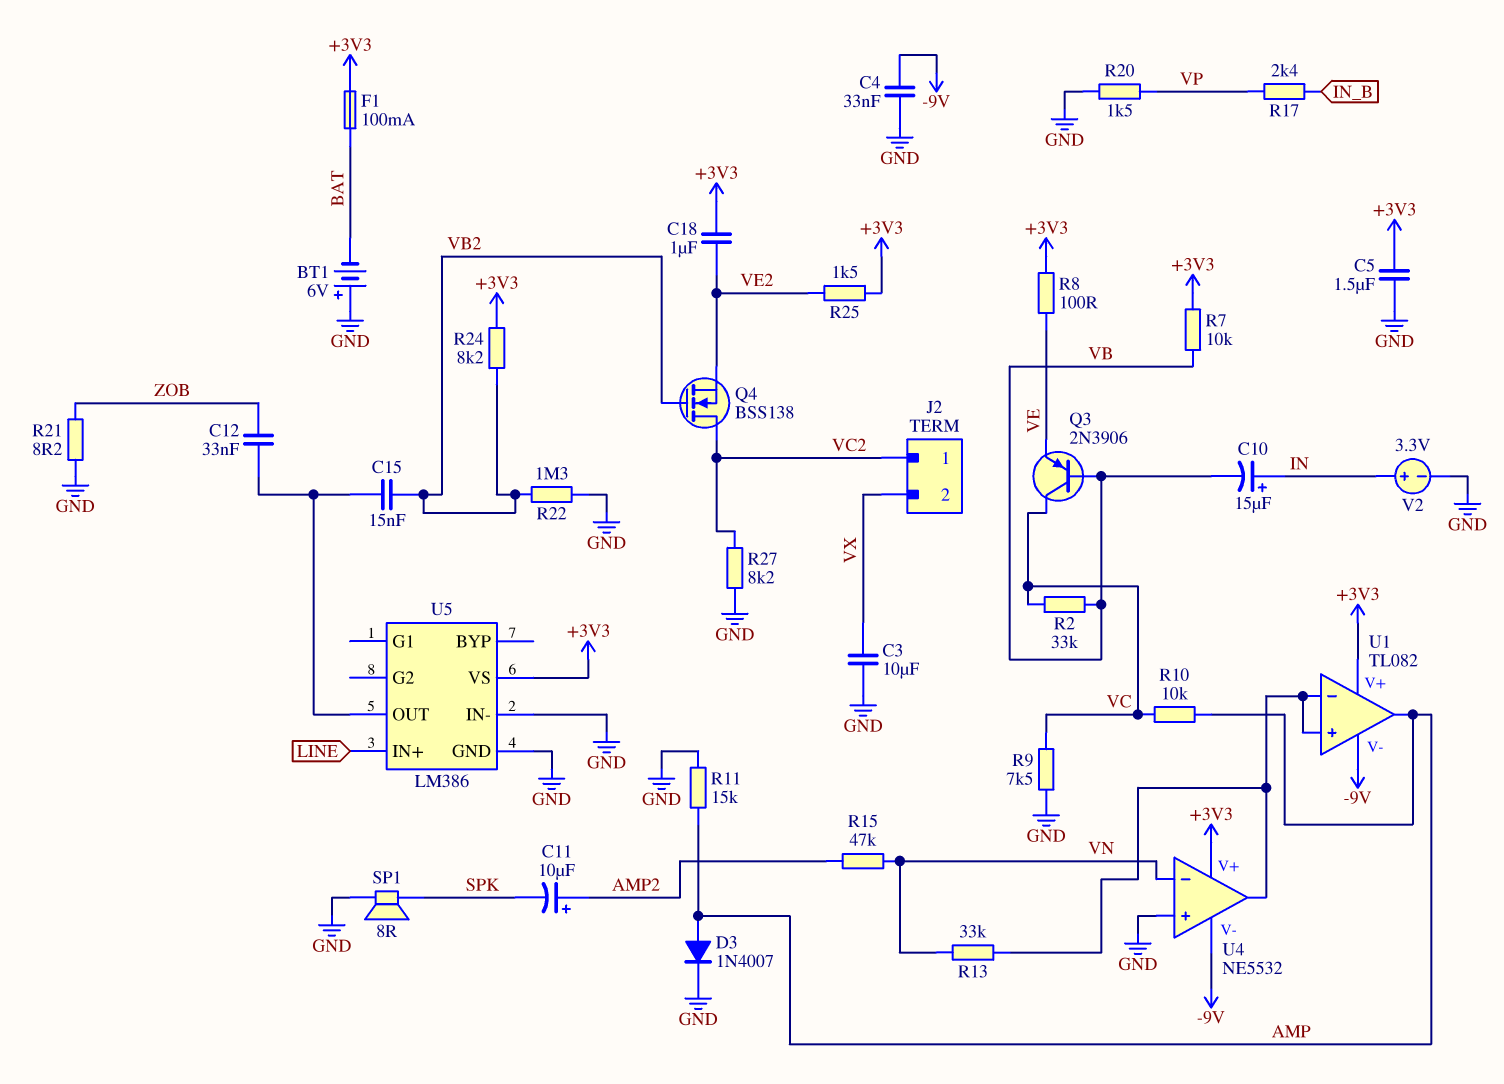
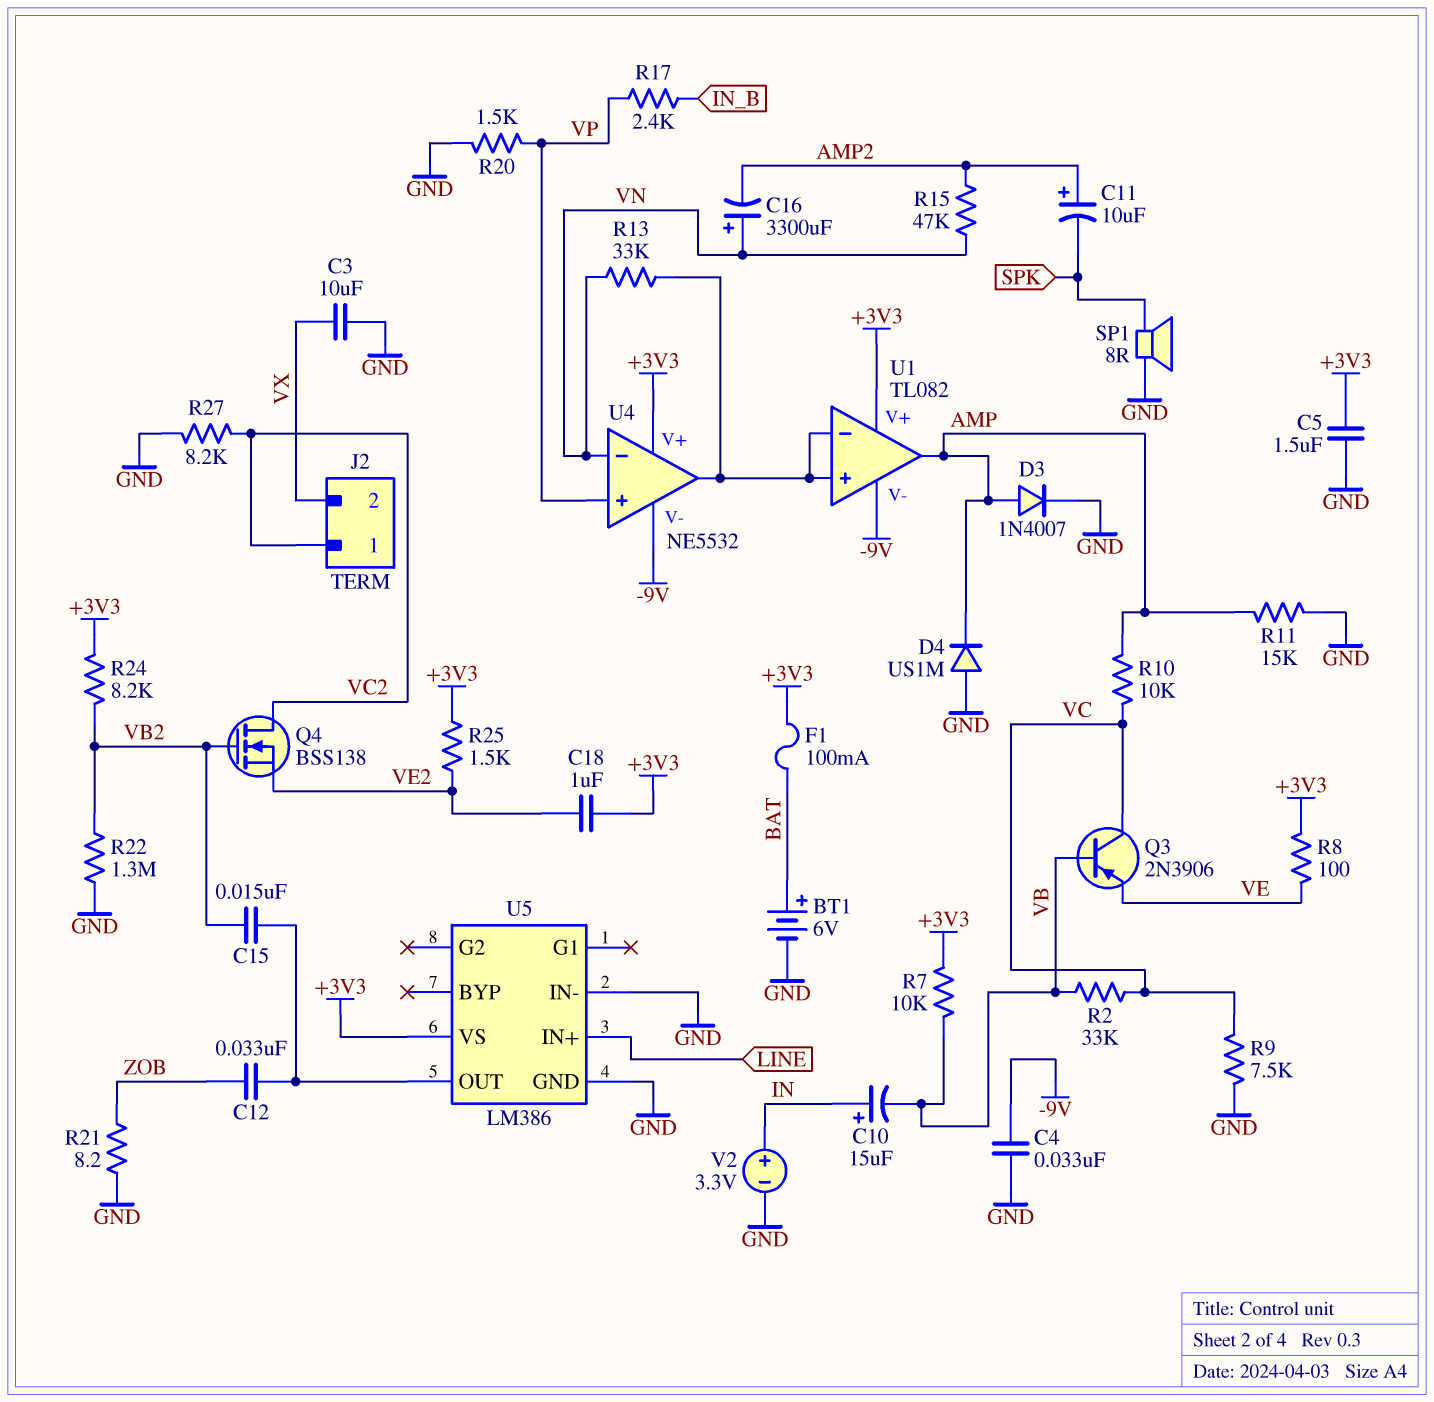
BT1: 6V (plus GND, minus BAT) -> 6V (plus BAT, minus GND)
C16: none -> 3300uF (plus VN, minus AMP2)
D4: none -> diode US1M (A GND, K AMP)
U4 pin in+: GND -> VP

